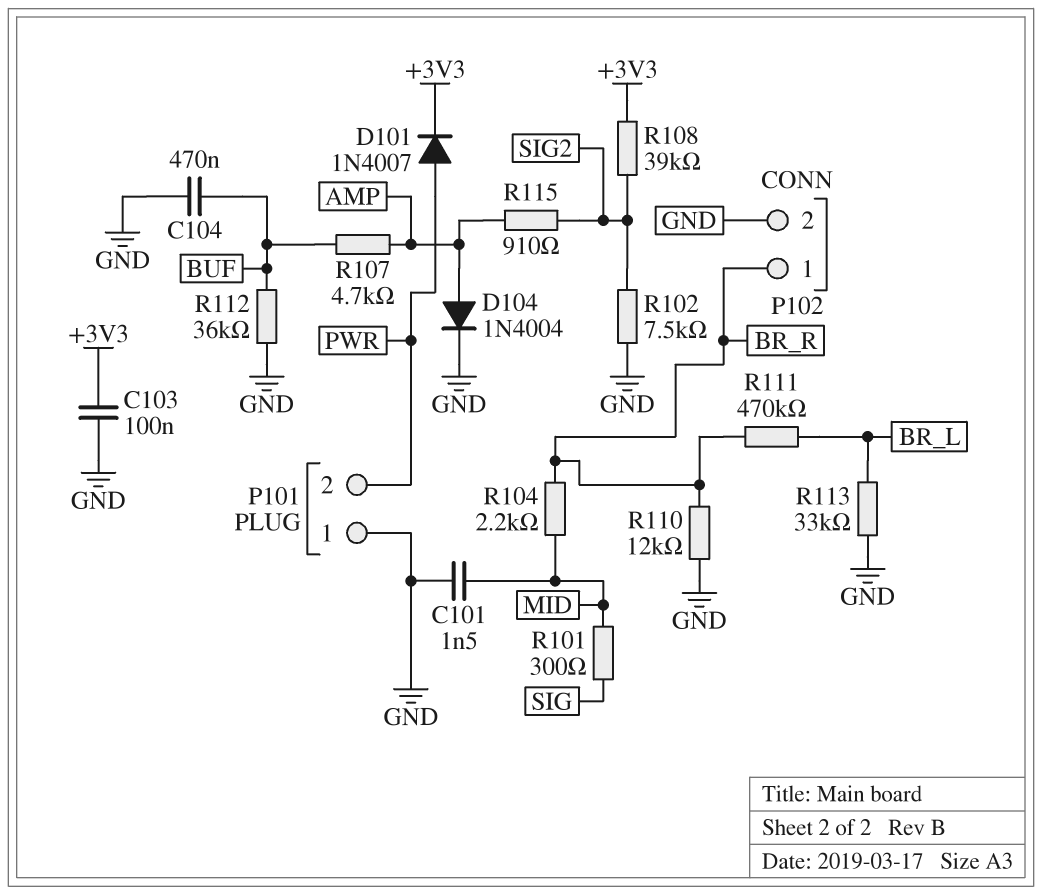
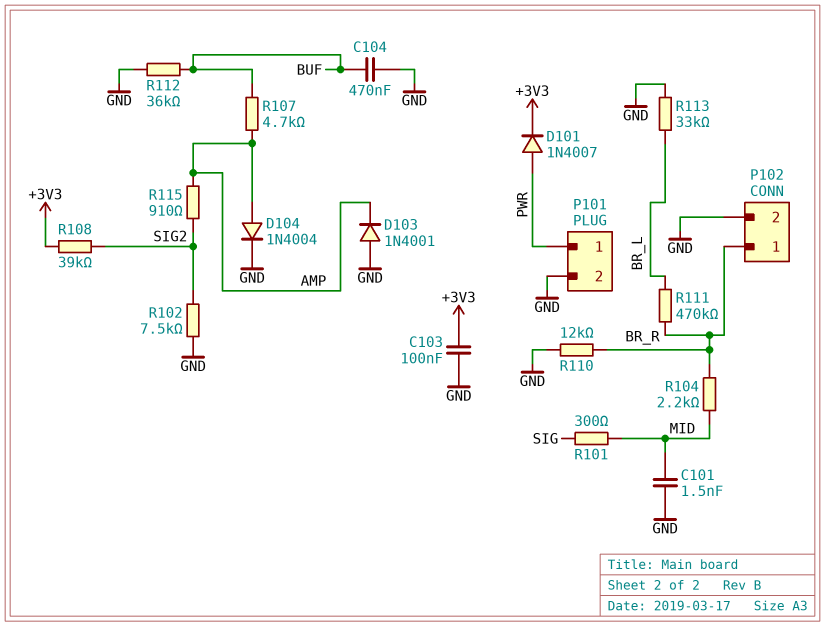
D103: none -> diode 1N4001 (A GND, K AMP)
P101 pin 1: GND -> PWR
P101 pin 2: PWR -> GND

